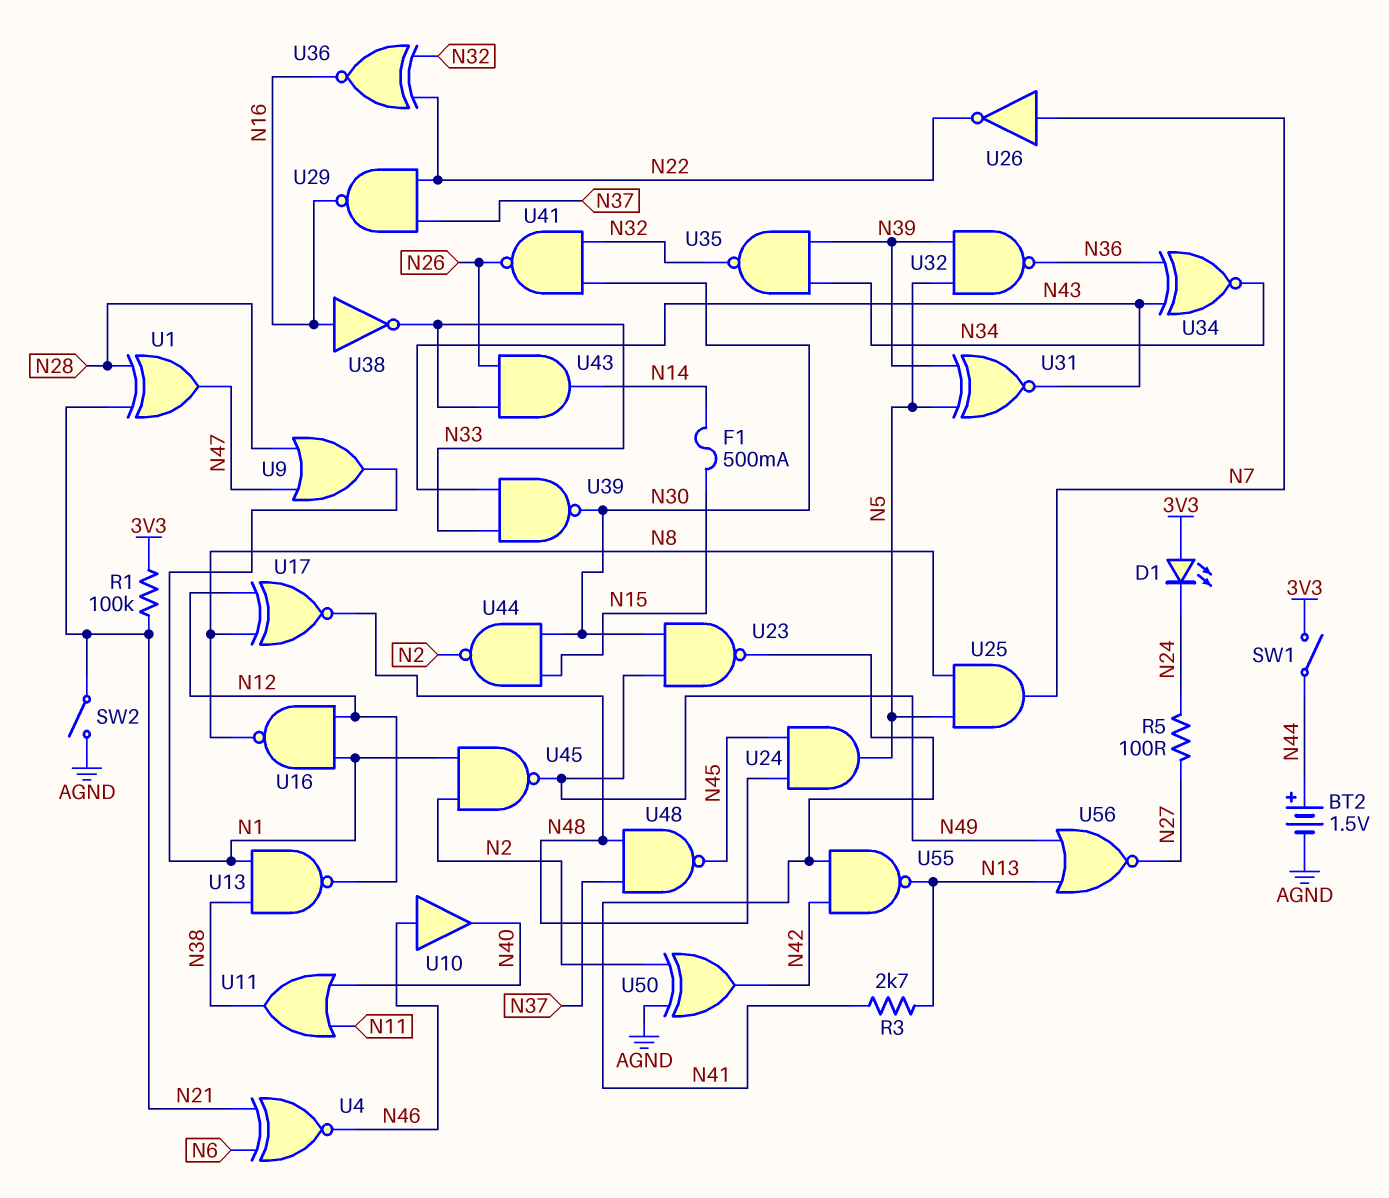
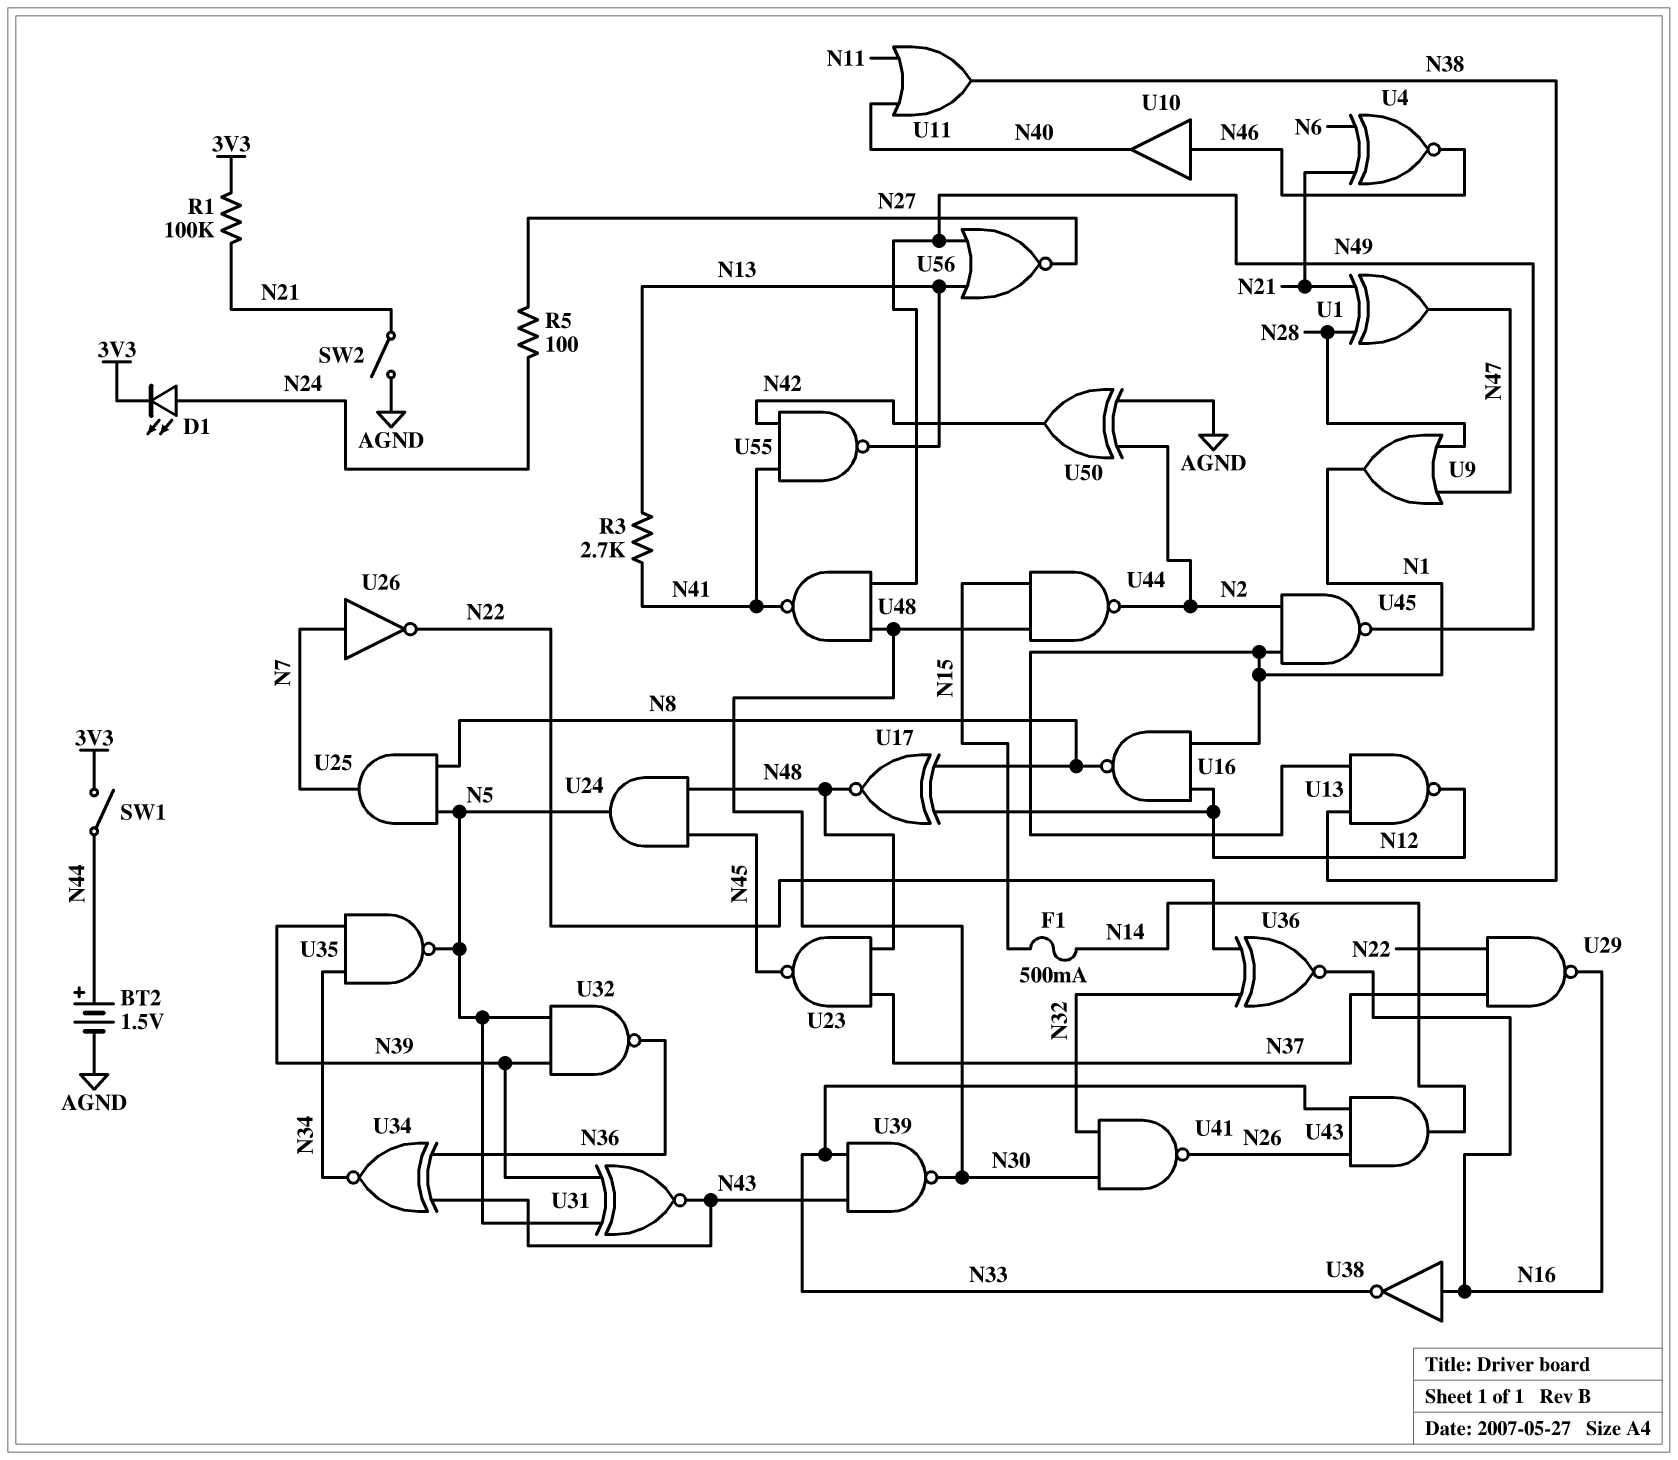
D1: LED (A 3V3, K N24) -> LED (A N24, K 3V3)
U23: NAND (in N30, in N49, out N41) -> NAND (in N37, in N48, out N45)
U35: NAND (in N34, in N39, out N32) -> NAND (in N34, in N39, out N5)
U48: NAND (in N37, in N48, out N45) -> NAND (in N30, in N49, out N41)

